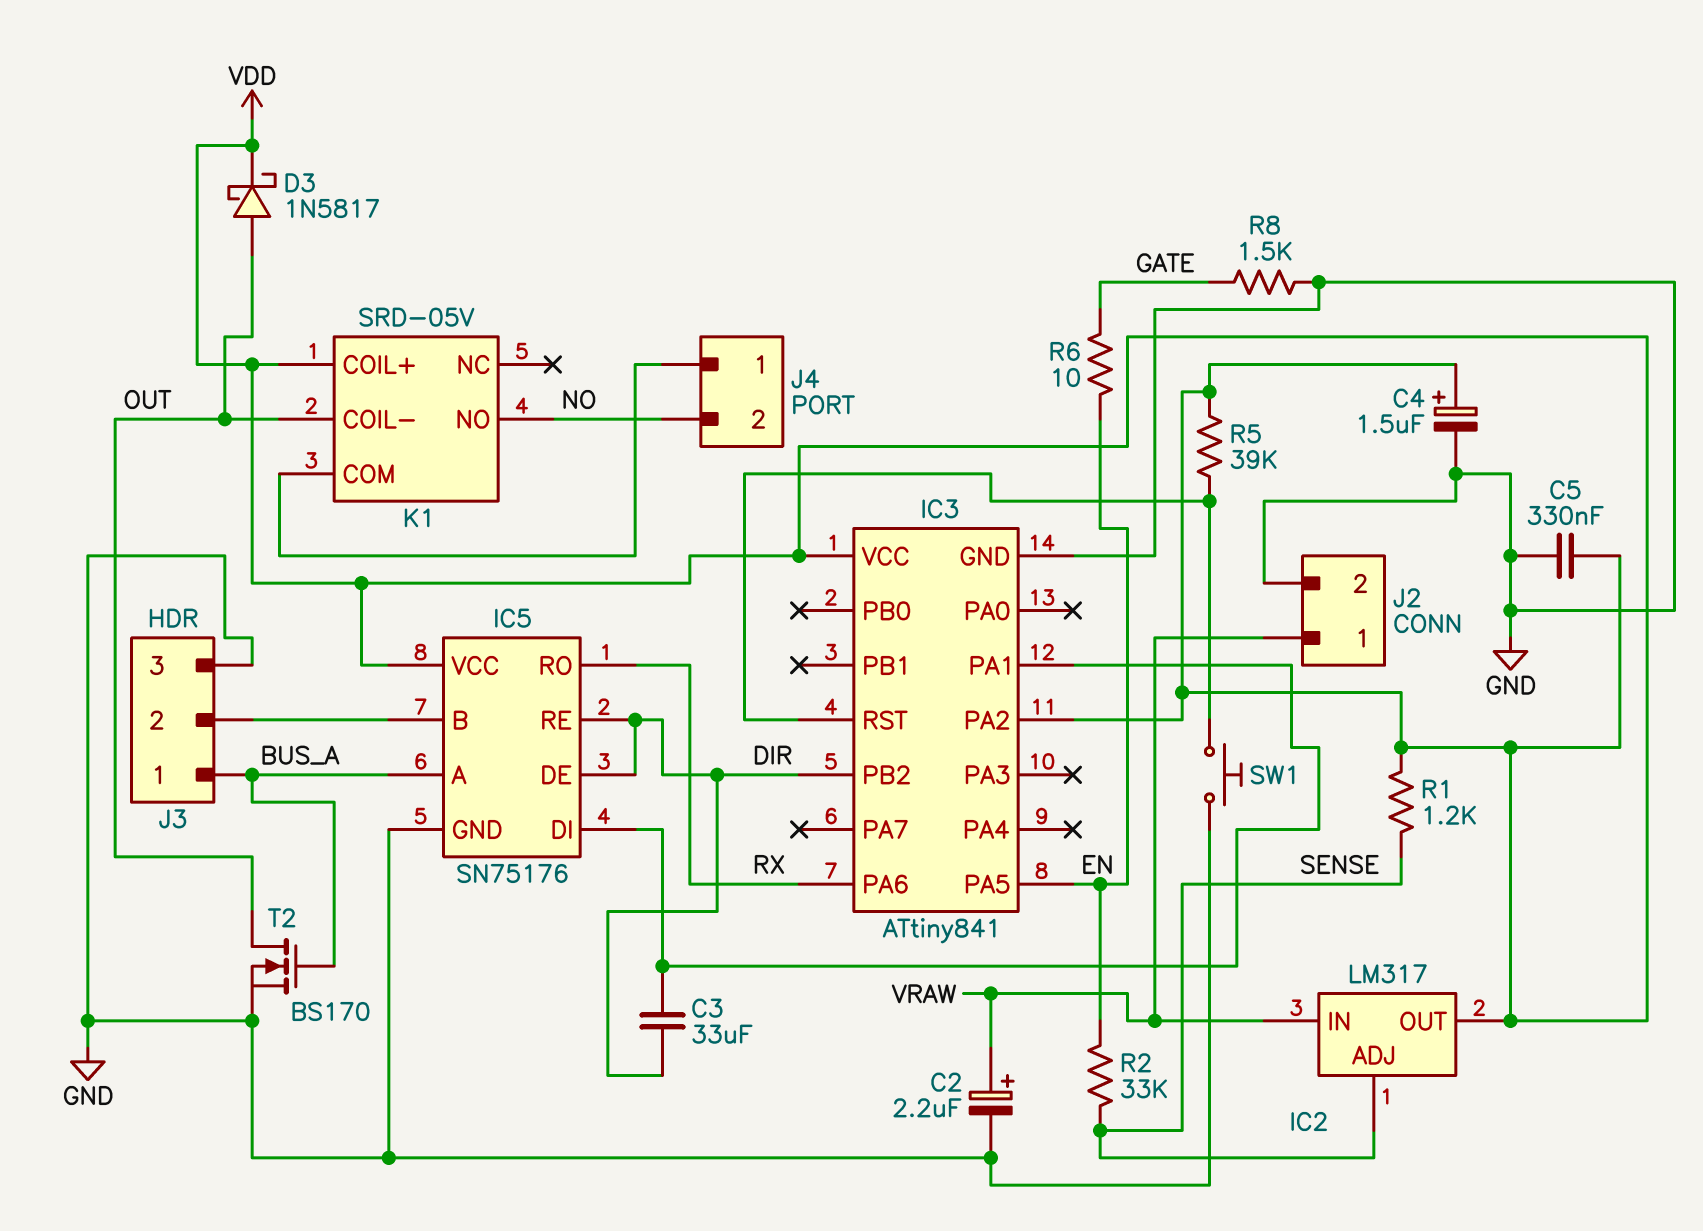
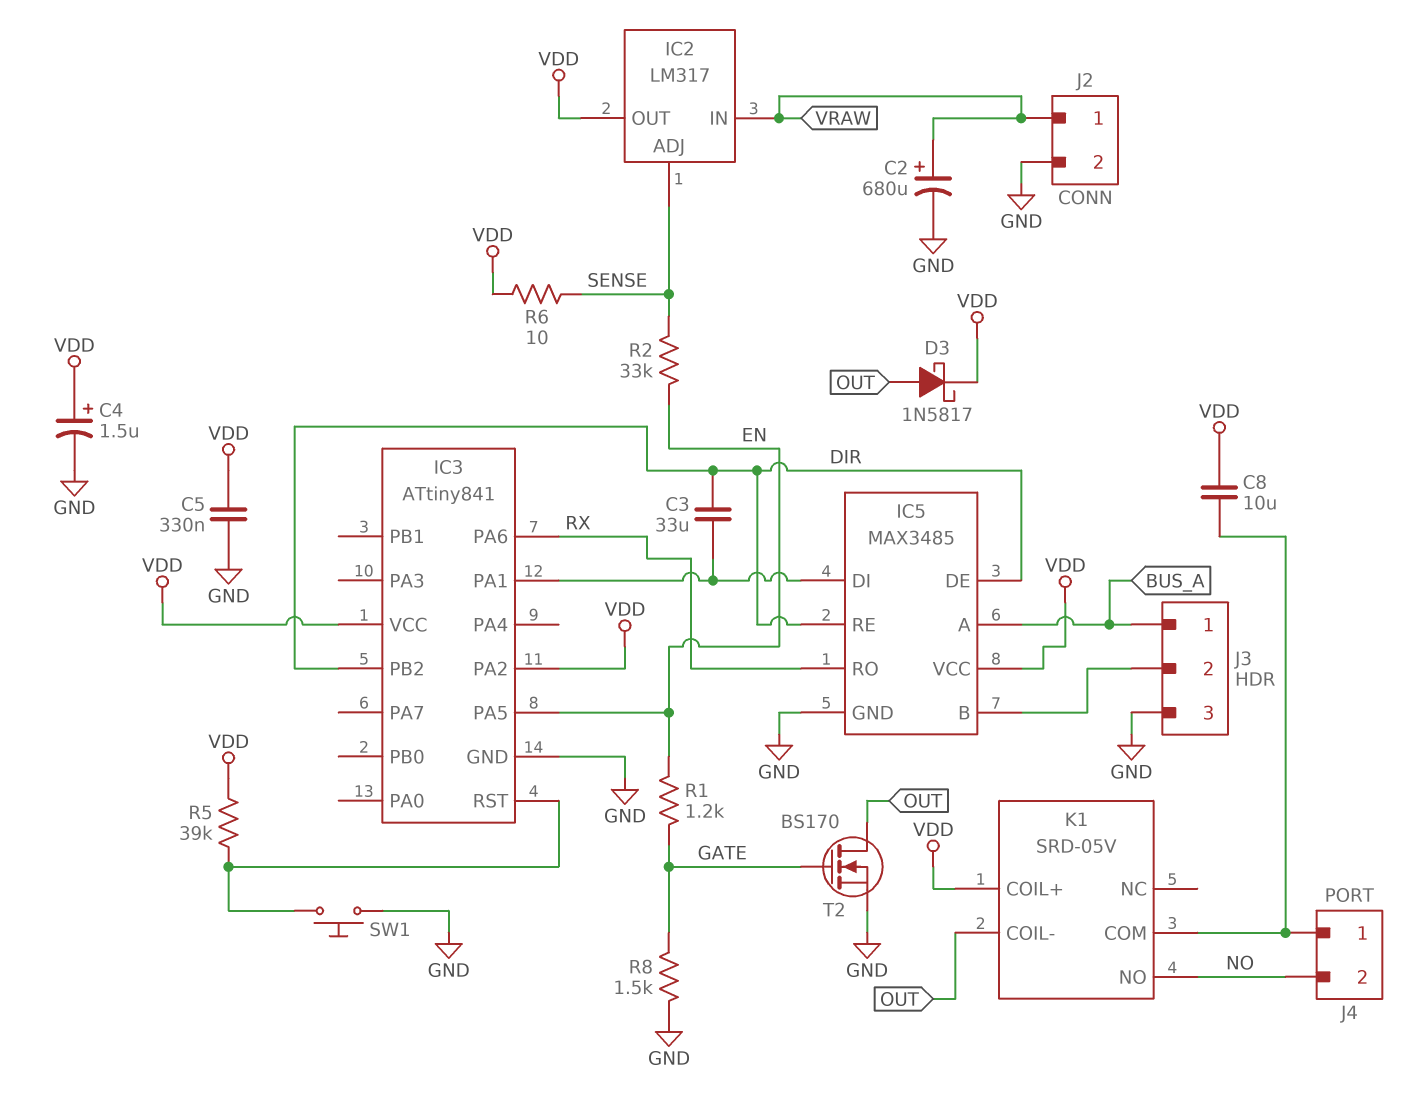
C2: 2.2uF (plus VRAW, minus GND) -> 680uF (plus VRAW, minus GND)
C8: none -> 10uF (J4/1, VDD)
IC5: SN75176 -> MAX3485
R1: 1.2k (SENSE, VDD) -> 1.2k (EN, GATE)
R6: 10 (EN, GATE) -> 10 (SENSE, VDD)
T2: NMOS BS170 (G BUS_A, D OUT, S GND) -> NMOS BS170 (G GATE, D OUT, S GND)

